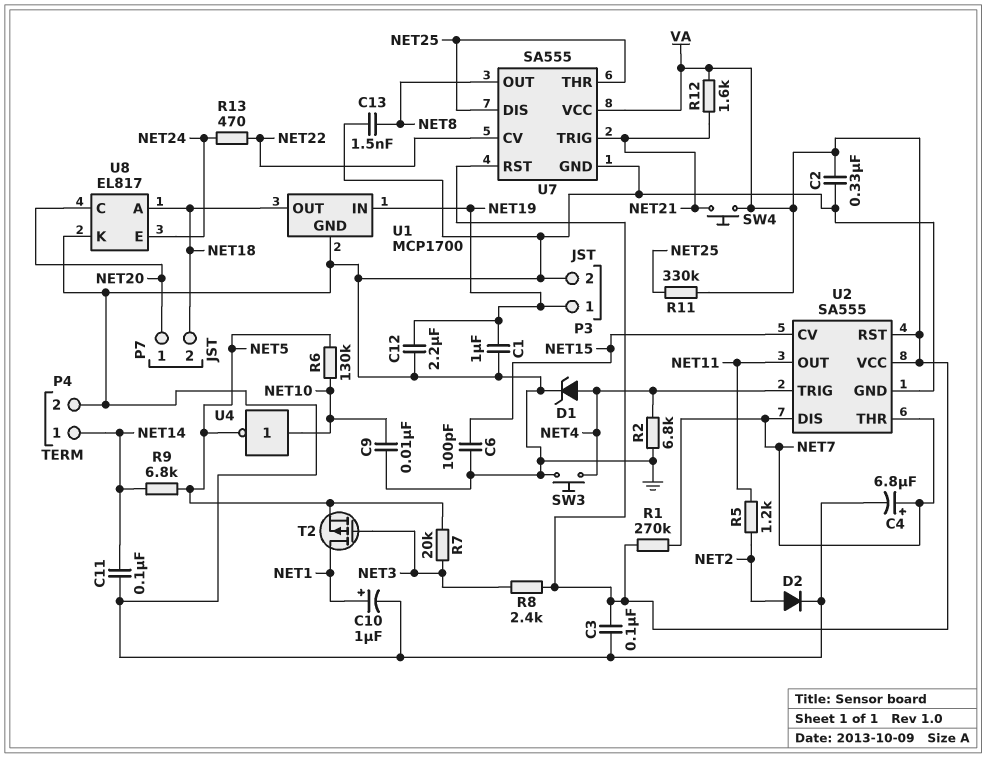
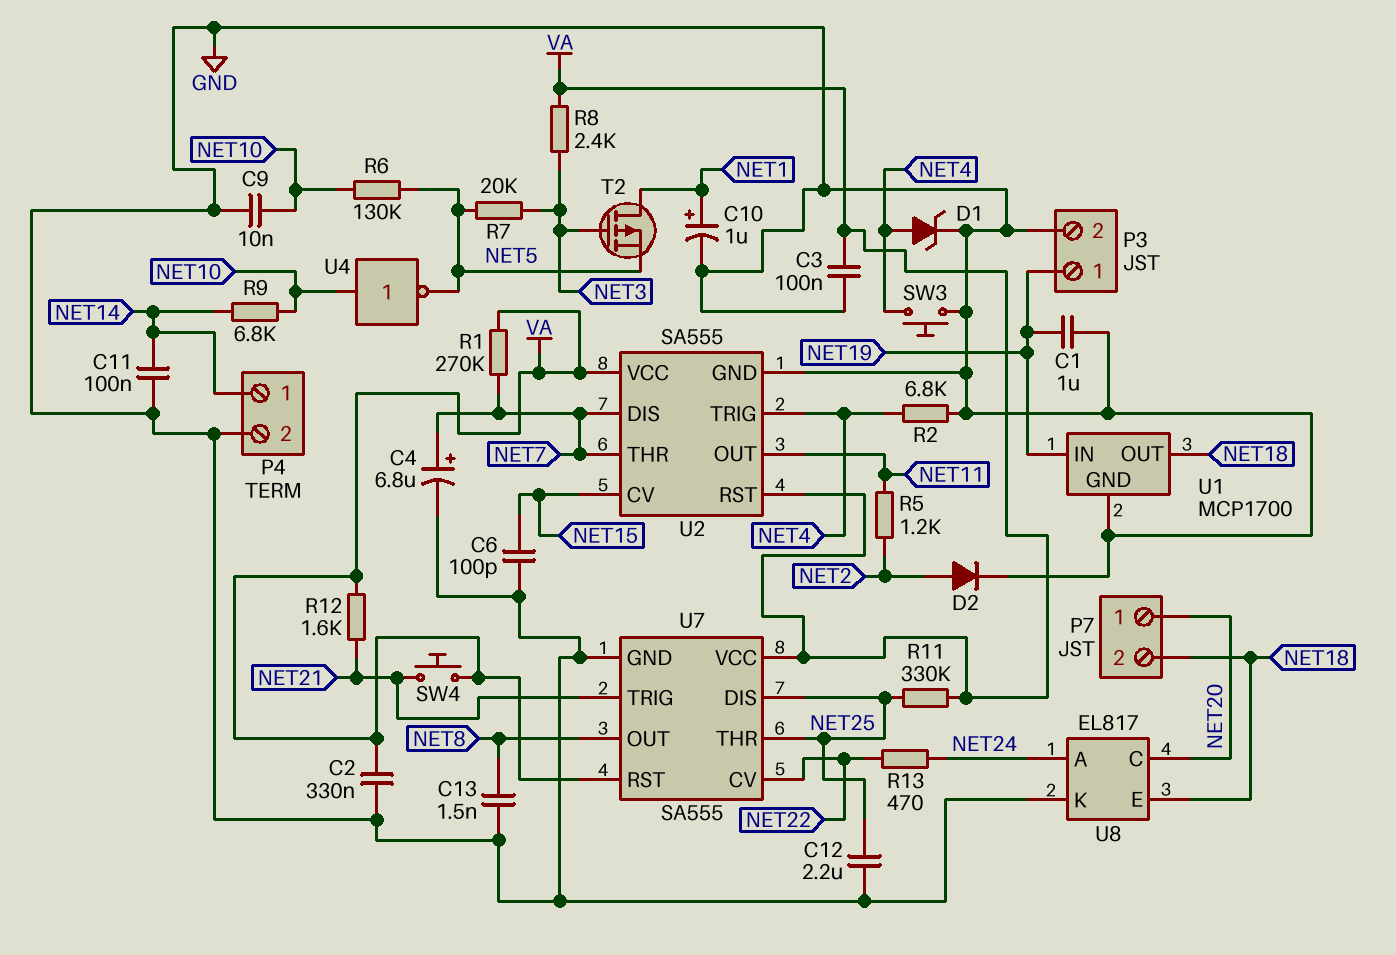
C12: 2.2uF (GND, NET19) -> 2.2uF (GND, NET25)
R9: 6.8k (NET5, NET14) -> 6.8k (NET10, NET14)
U8 pin A: NET18 -> NET24
U8 pin E: NET24 -> NET18

